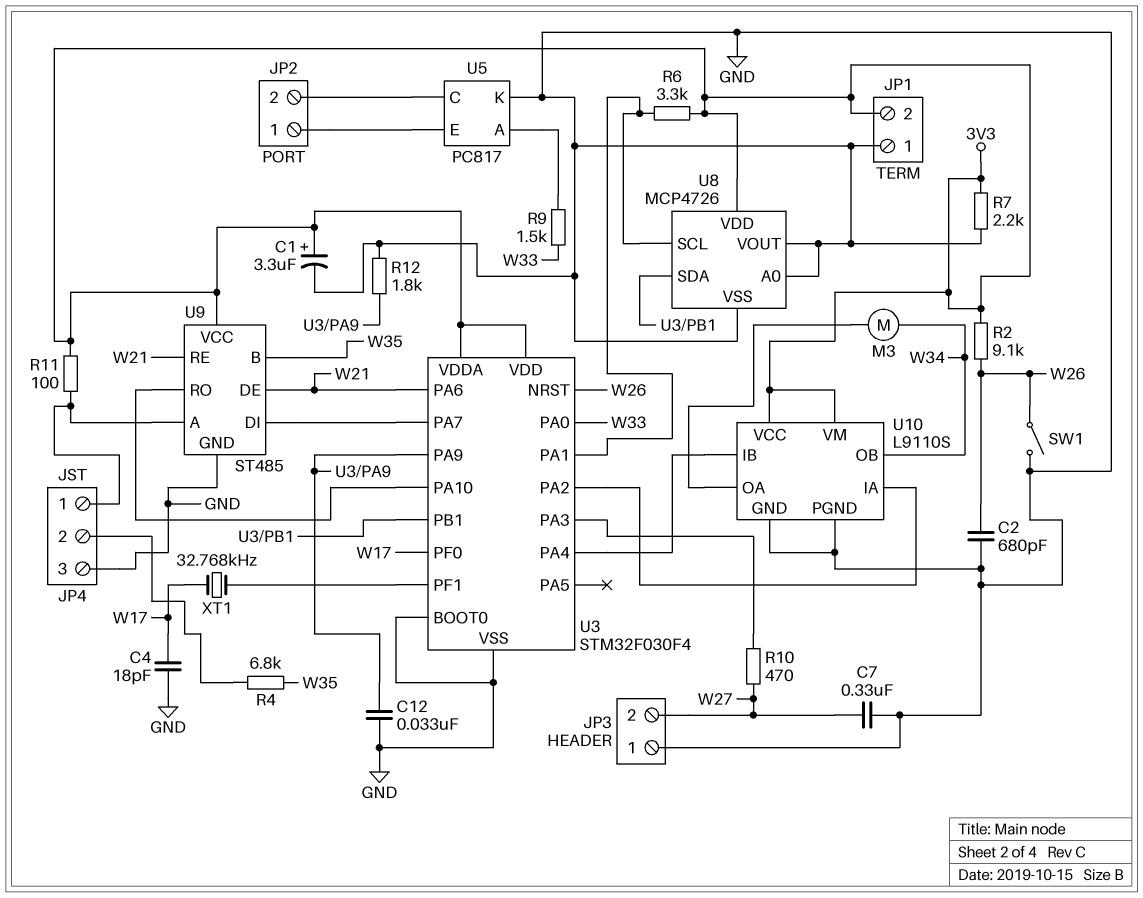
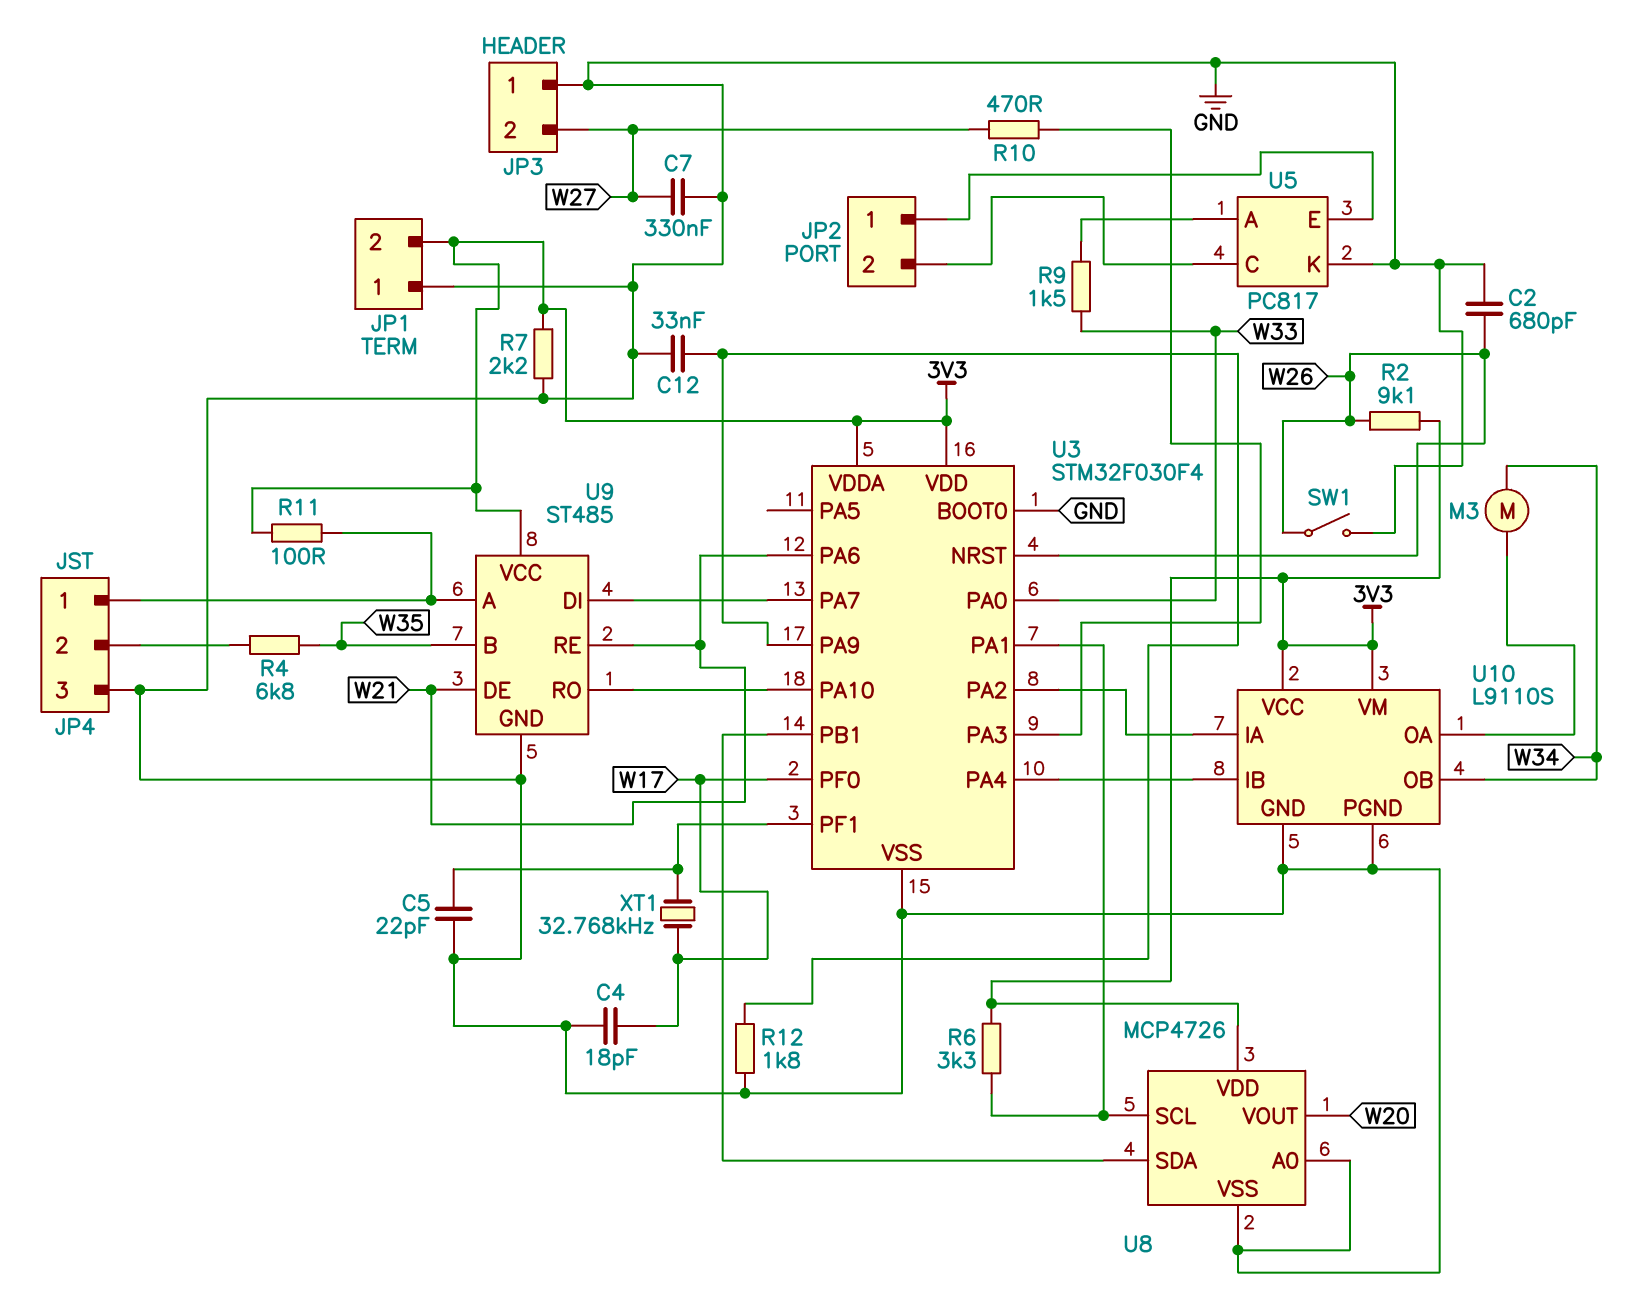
C1: 3.3uF (plus 3V3, minus GND) -> none
C5: none -> 22pF (GND, U3/PF1)
U8 pin VOUT: GND -> W20

